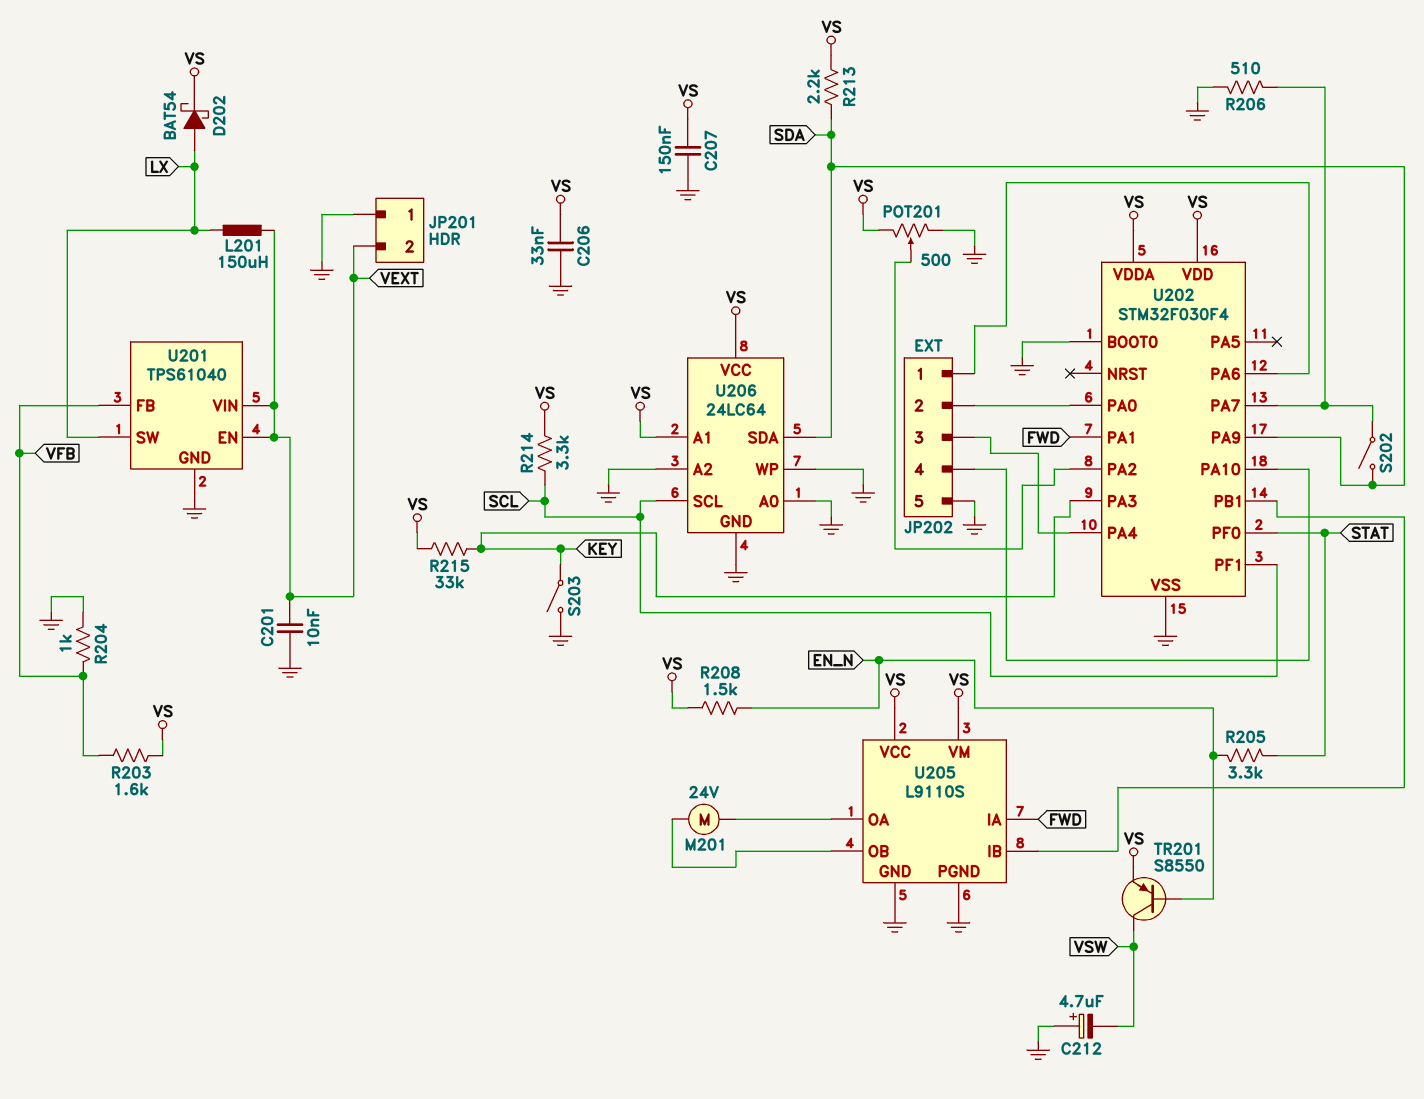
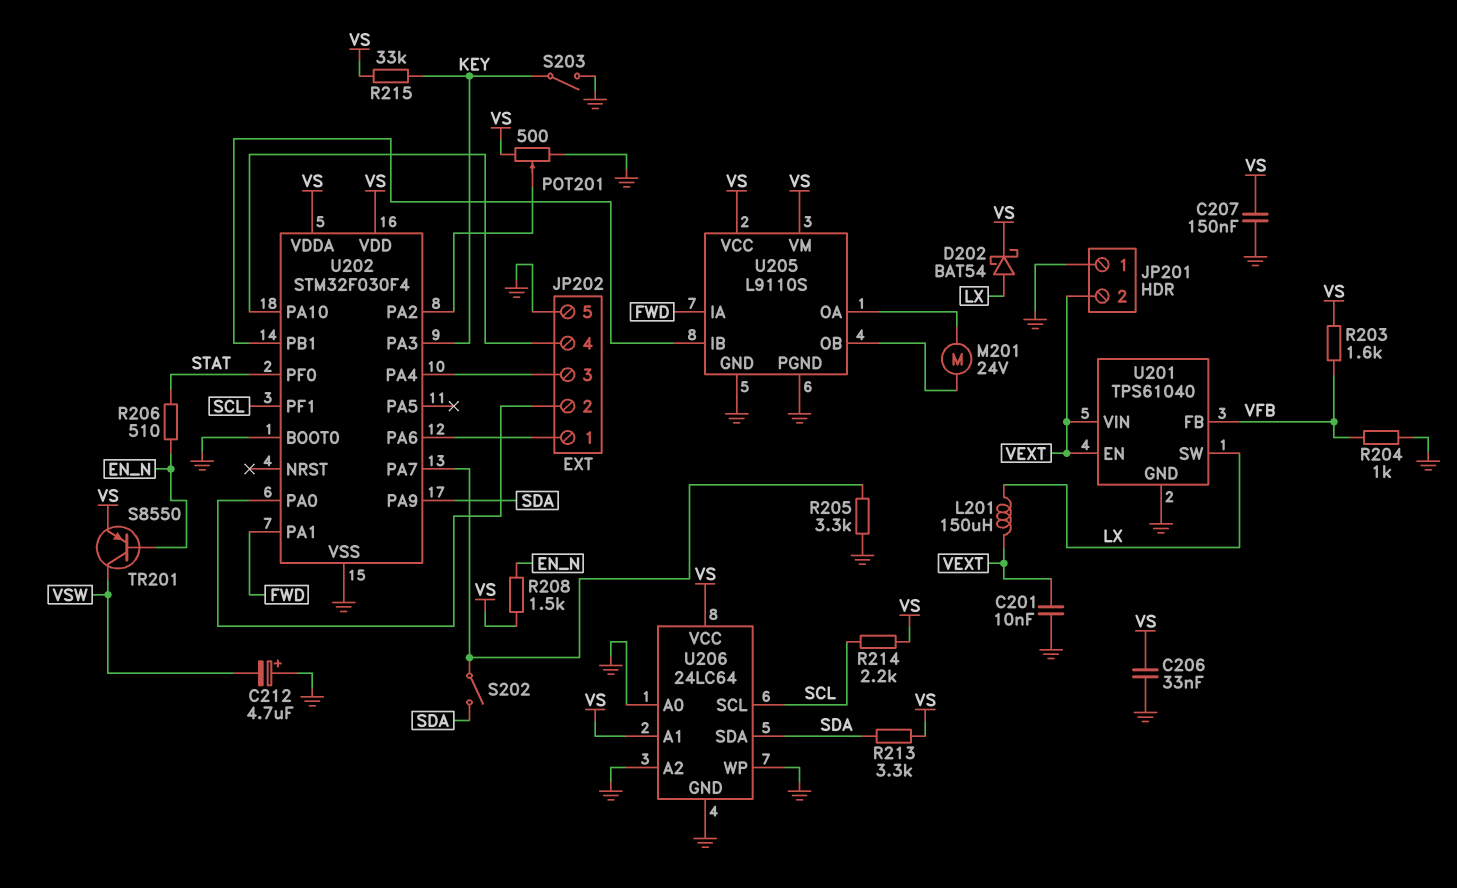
R205: 3.3k (EN_N, STAT) -> 3.3k (GND, U202/PA7)
R206: 510 (GND, U202/PA7) -> 510 (EN_N, STAT)
R213: 2.2k (SDA, VS) -> 3.3k (SDA, VS)
R214: 3.3k (SCL, VS) -> 2.2k (SCL, VS)

